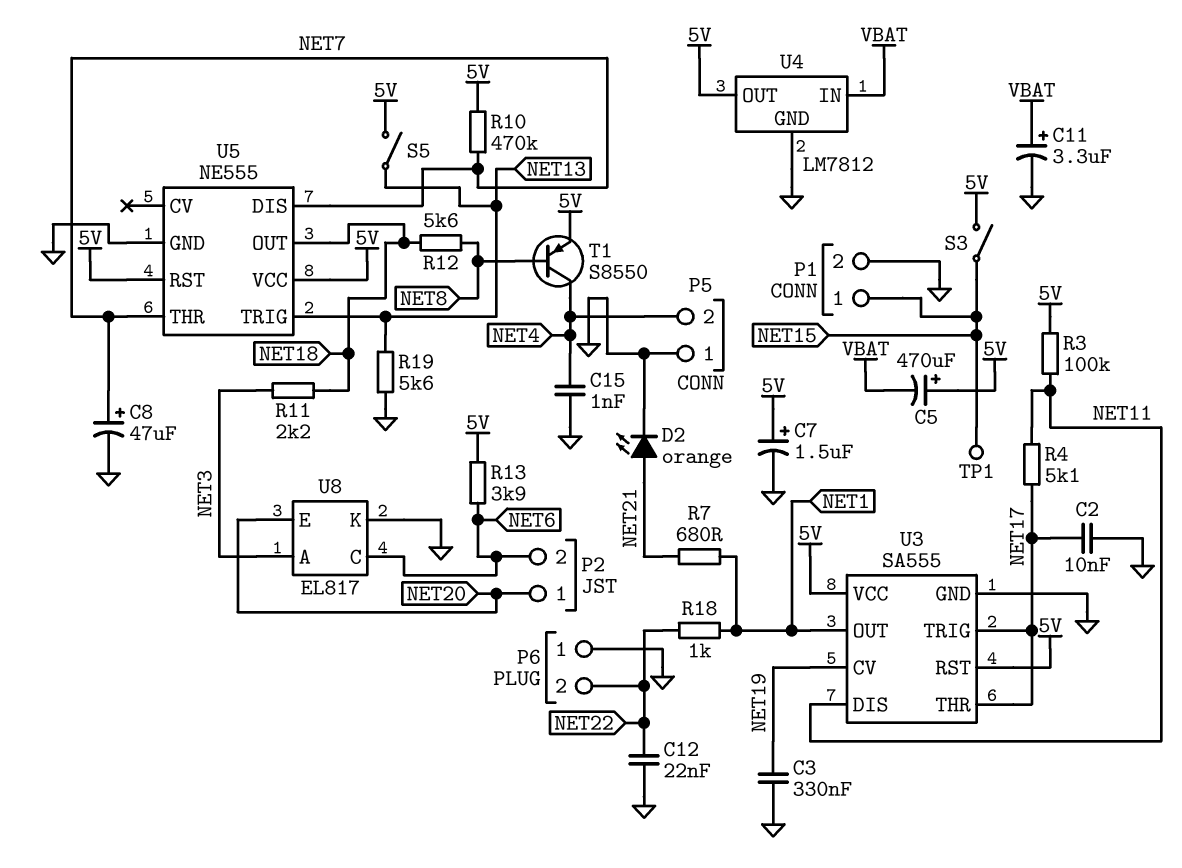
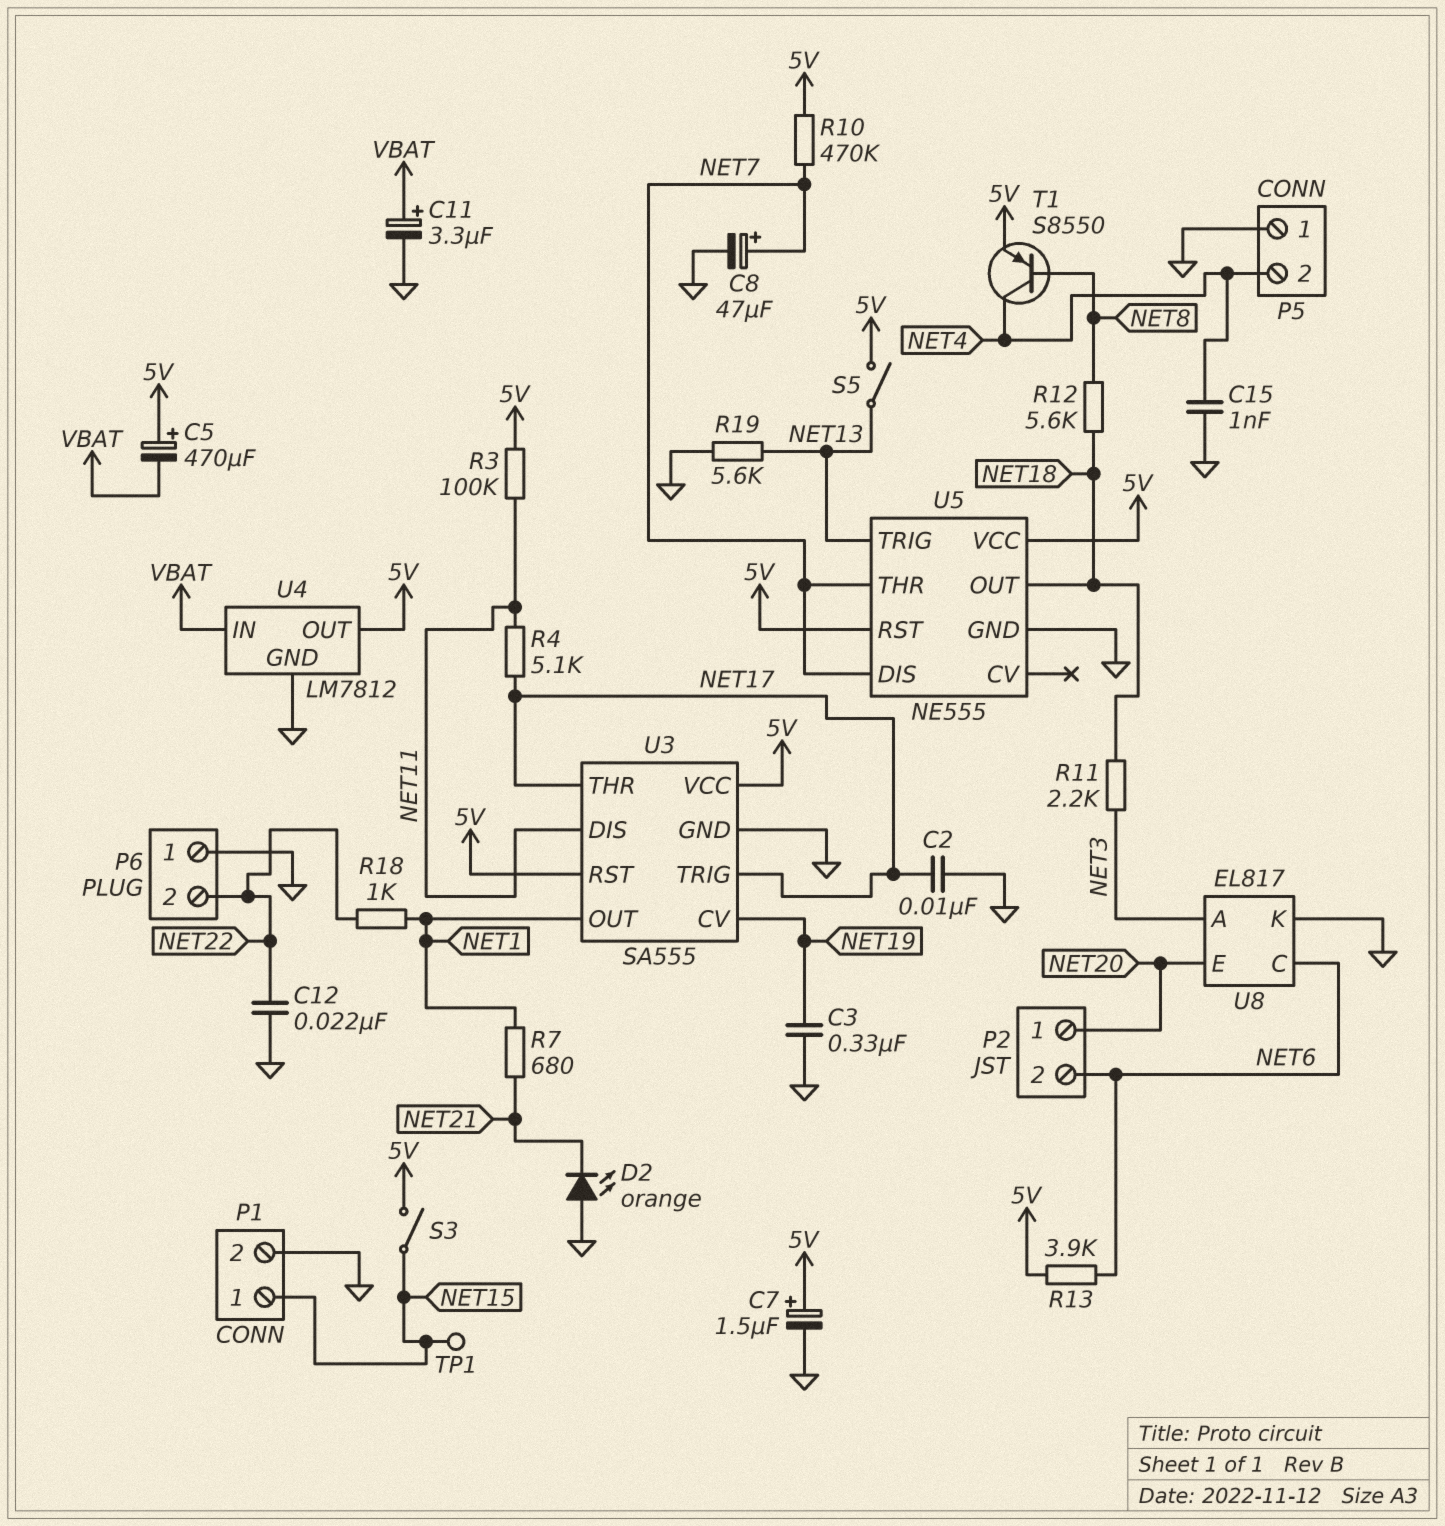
D2: LED orange (A NET21, K GND) -> LED orange (A GND, K NET21)

